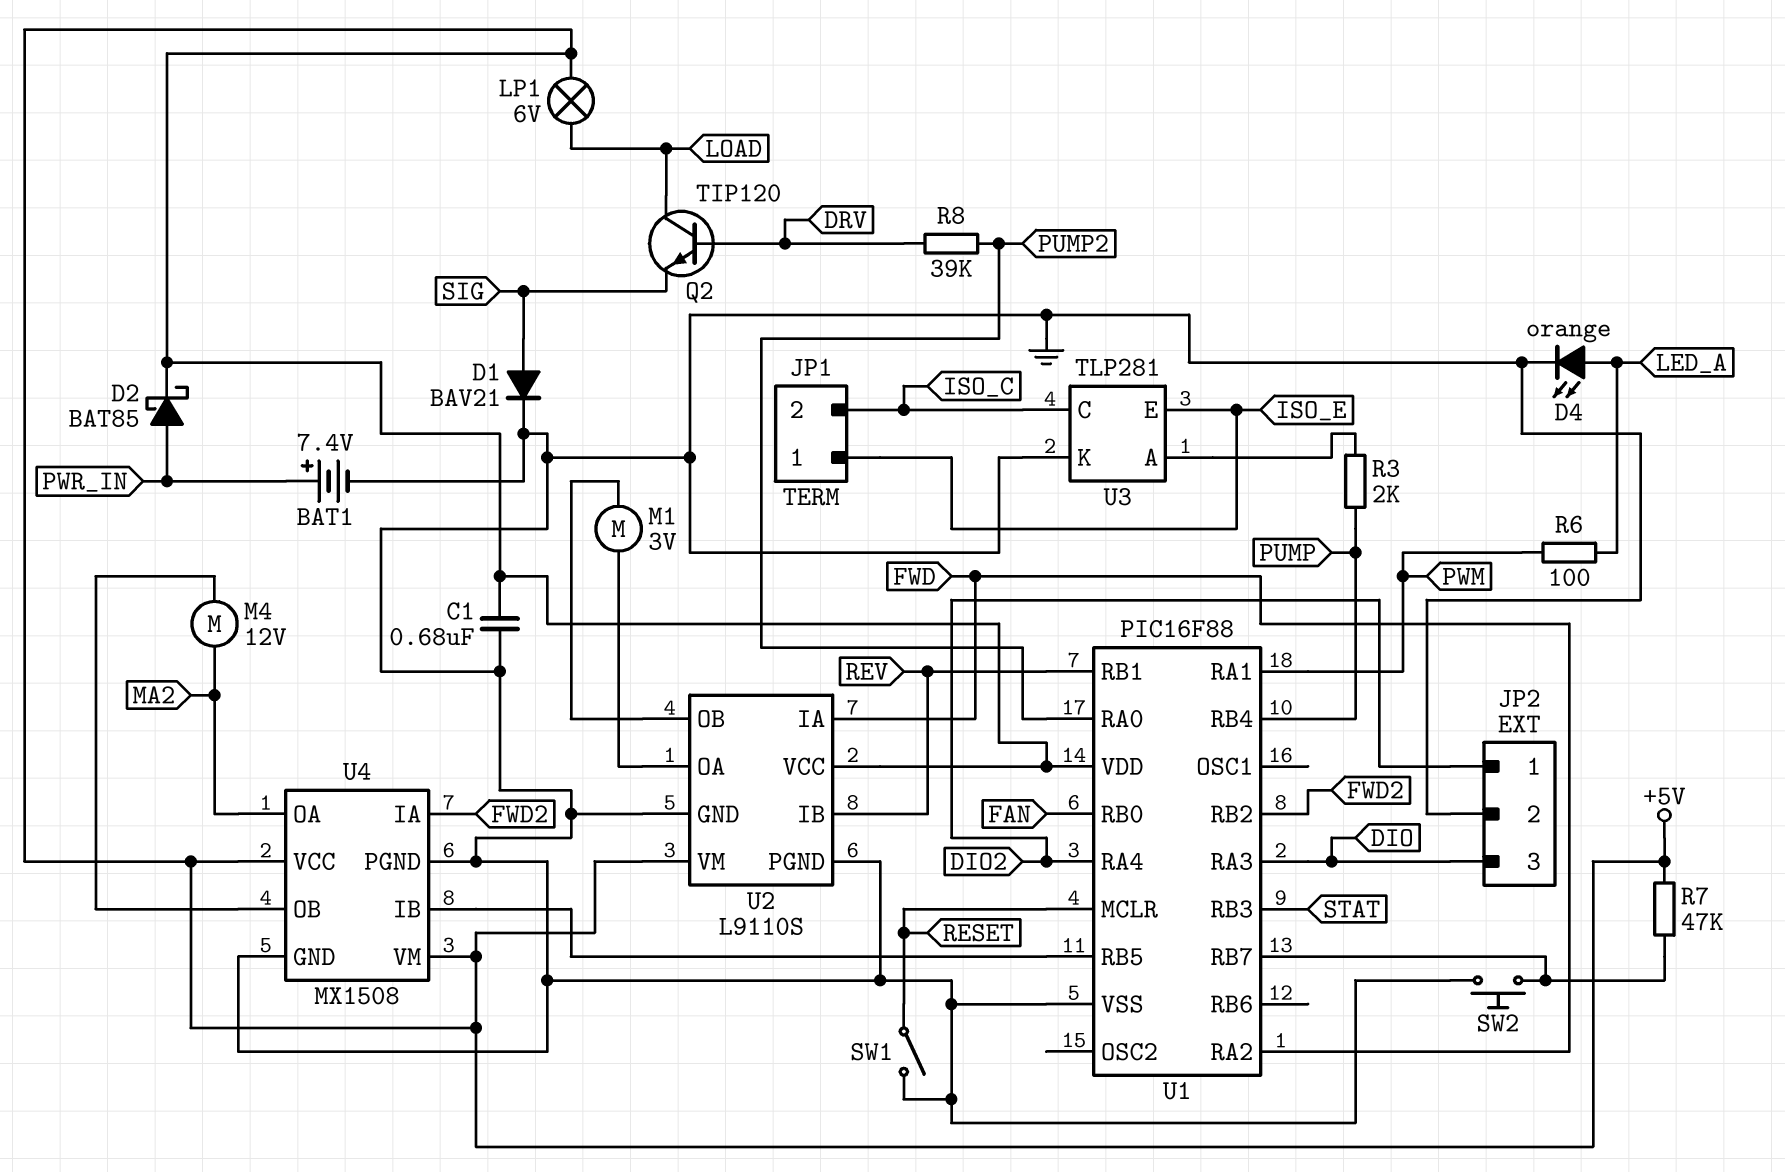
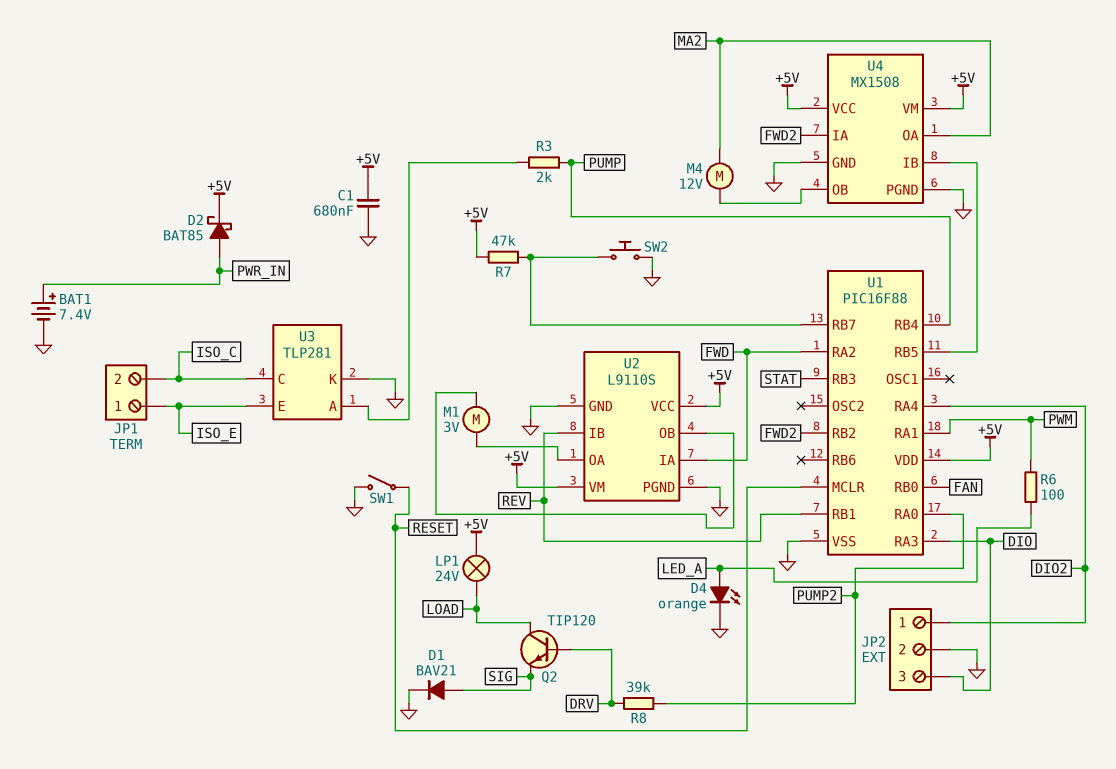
LP1: lamp 6V (+5V, LOAD) -> lamp 24V (+5V, LOAD)

